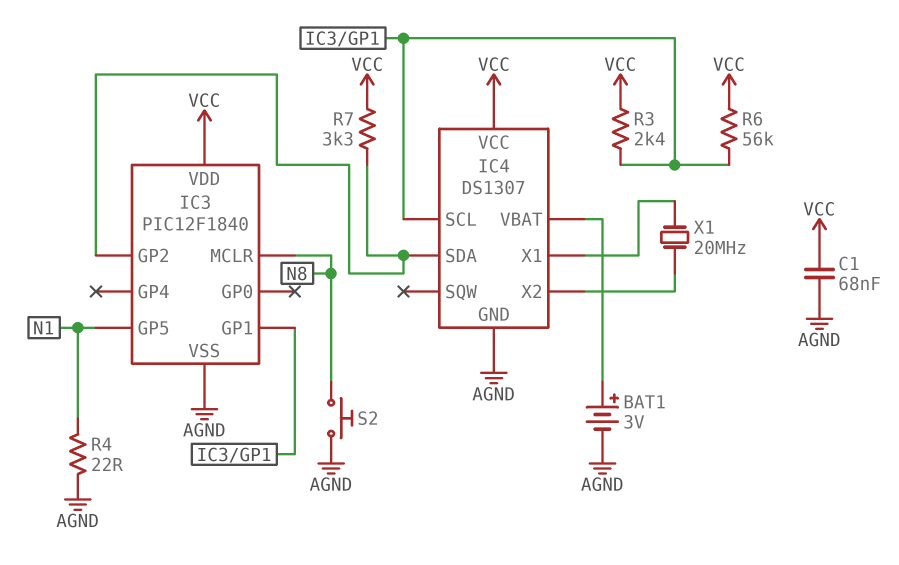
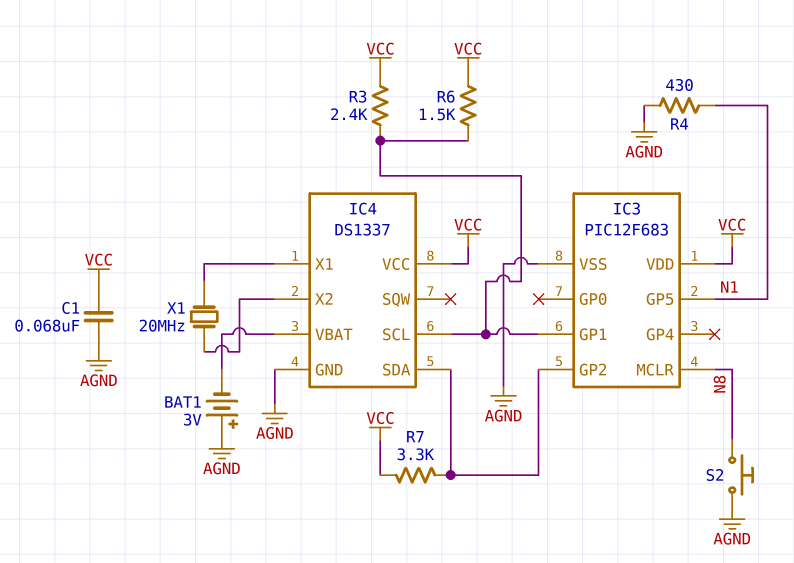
BAT1: 3V (plus IC4/VBAT, minus AGND) -> 3V (plus AGND, minus IC4/VBAT)
IC3: PIC12F1840 -> PIC12F683
IC4: DS1307 -> DS1337
R4: 22 (AGND, N1) -> 430 (AGND, N1)
R6: 56k (IC3/GP1, VCC) -> 1.5k (IC3/GP1, VCC)

